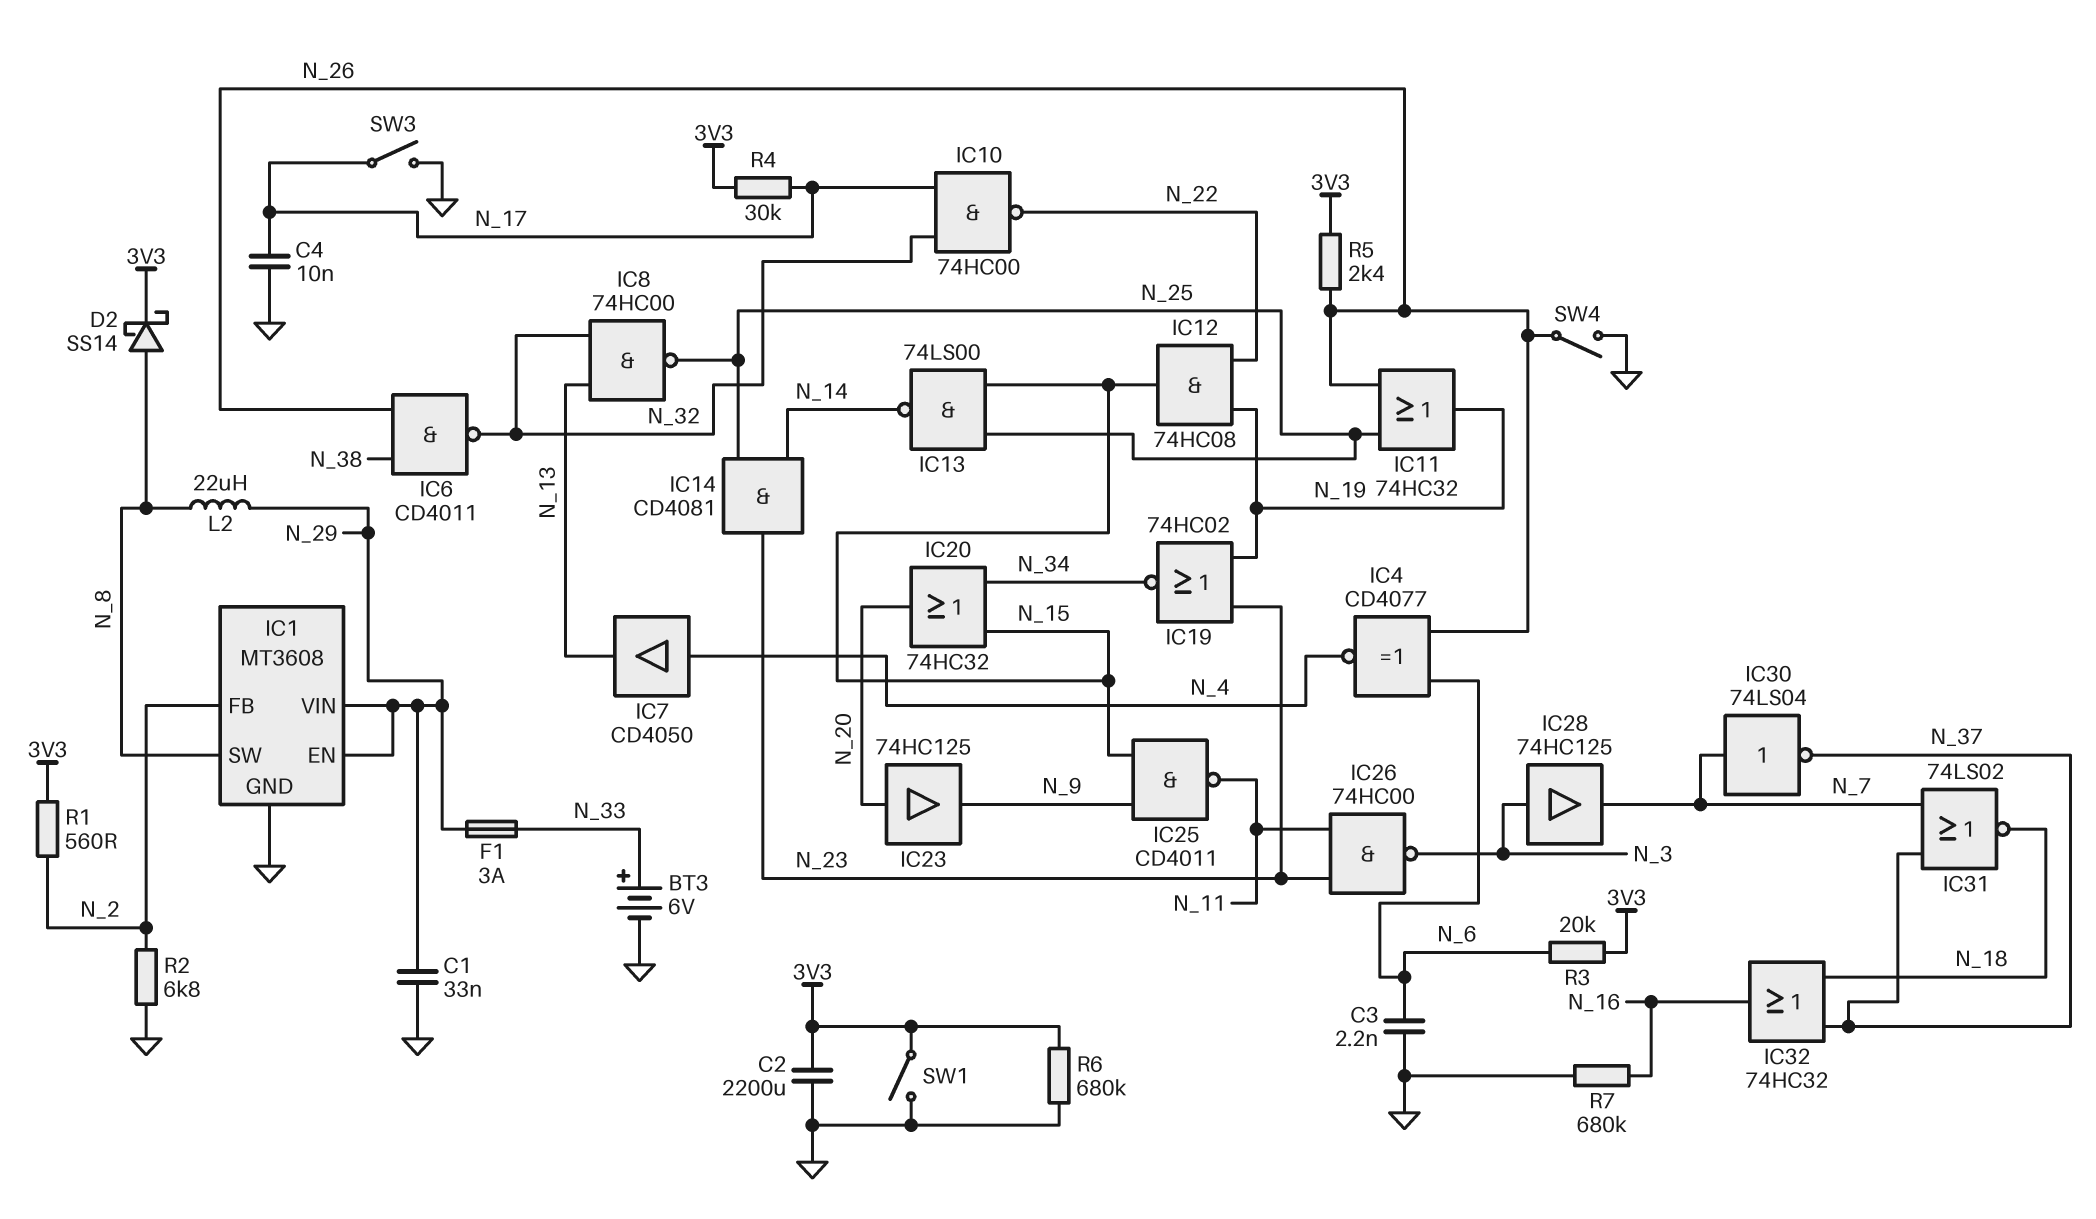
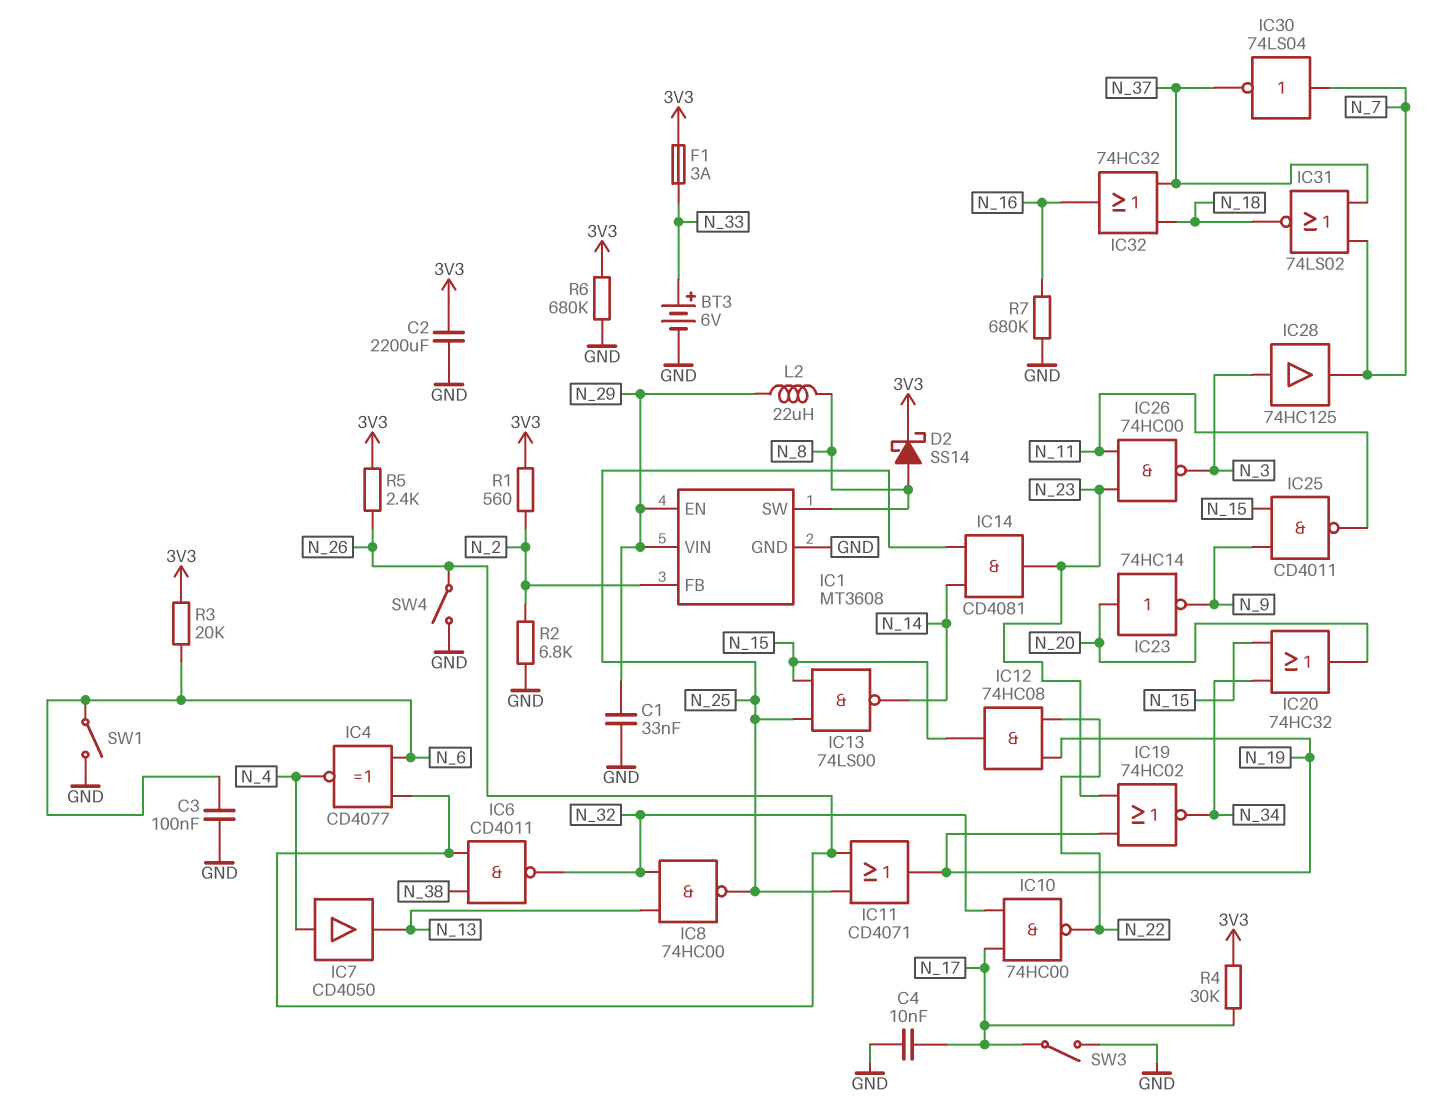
C3: 2.2nF (GND, N_6) -> 100nF (GND, N_6)
F1: 3A (N_29, N_33) -> 3A (3V3, N_33)
IC11: OR 74HC32 (in N_25, in N_26, out N_19) -> OR CD4071 (in N_25, in N_26, out N_19)
IC23: buffer 74HC125 (in N_20, out N_9) -> NOT 74HC14 (in N_20, out N_9)
SW1: switch (3V3, GND) -> switch (GND, N_6)

